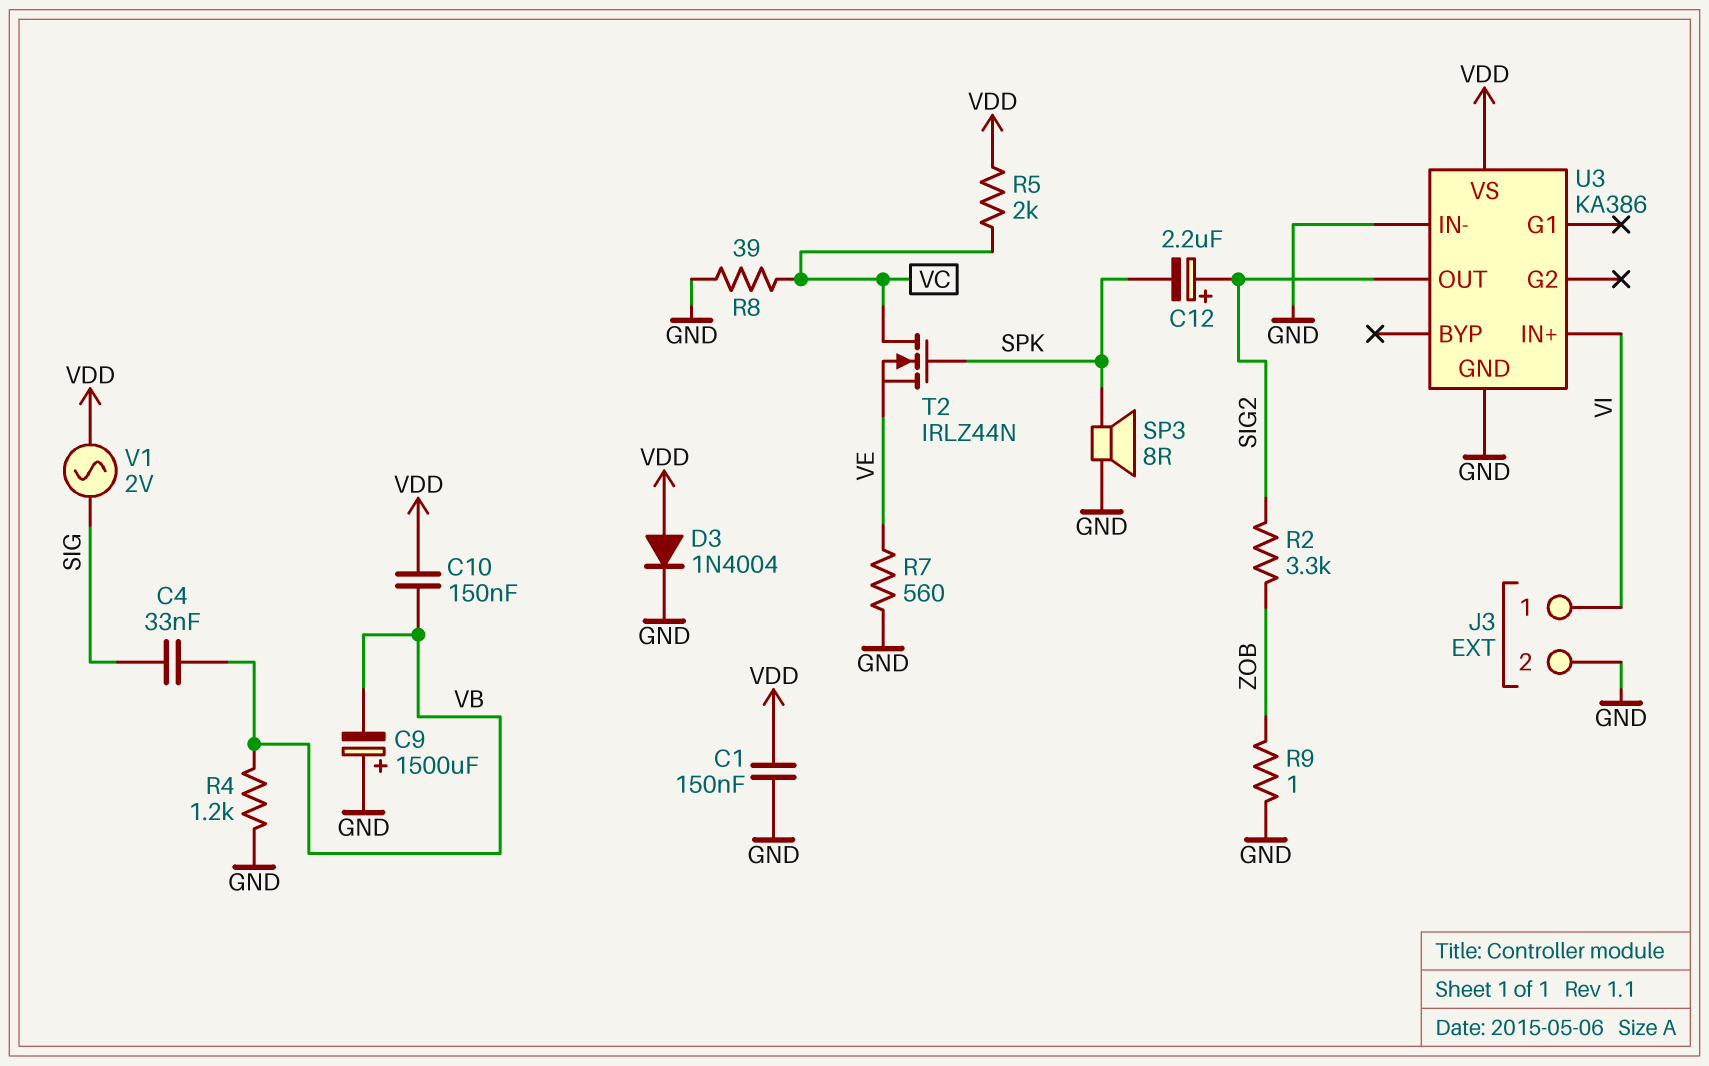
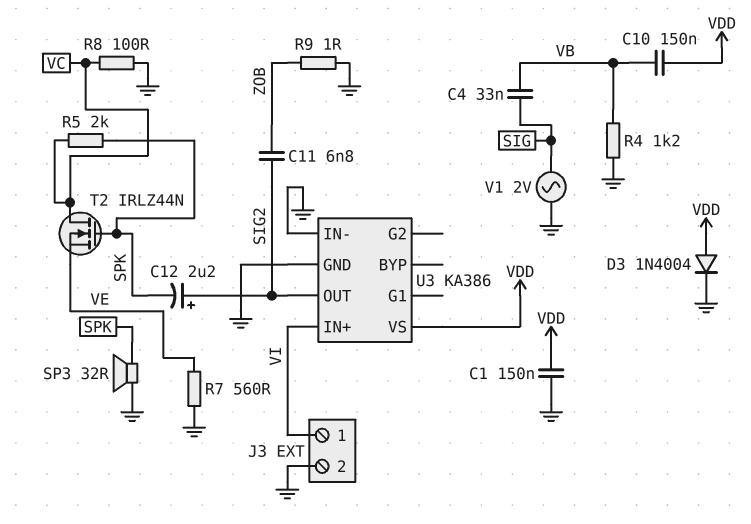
C9: 1500uF (plus GND, minus VB) -> none
C11: none -> 6.8nF (SIG2, ZOB)
R2: 3.3k (SIG2, ZOB) -> none
R5: 2k (VC, VDD) -> 2k (SPK, VC)
R8: 39 (GND, VC) -> 100 (GND, VC)
SP3: speaker 8R (GND, SPK) -> speaker 32R (GND, SPK)
V1: AC 2V (SIG, VDD) -> AC 2V (GND, SIG)

